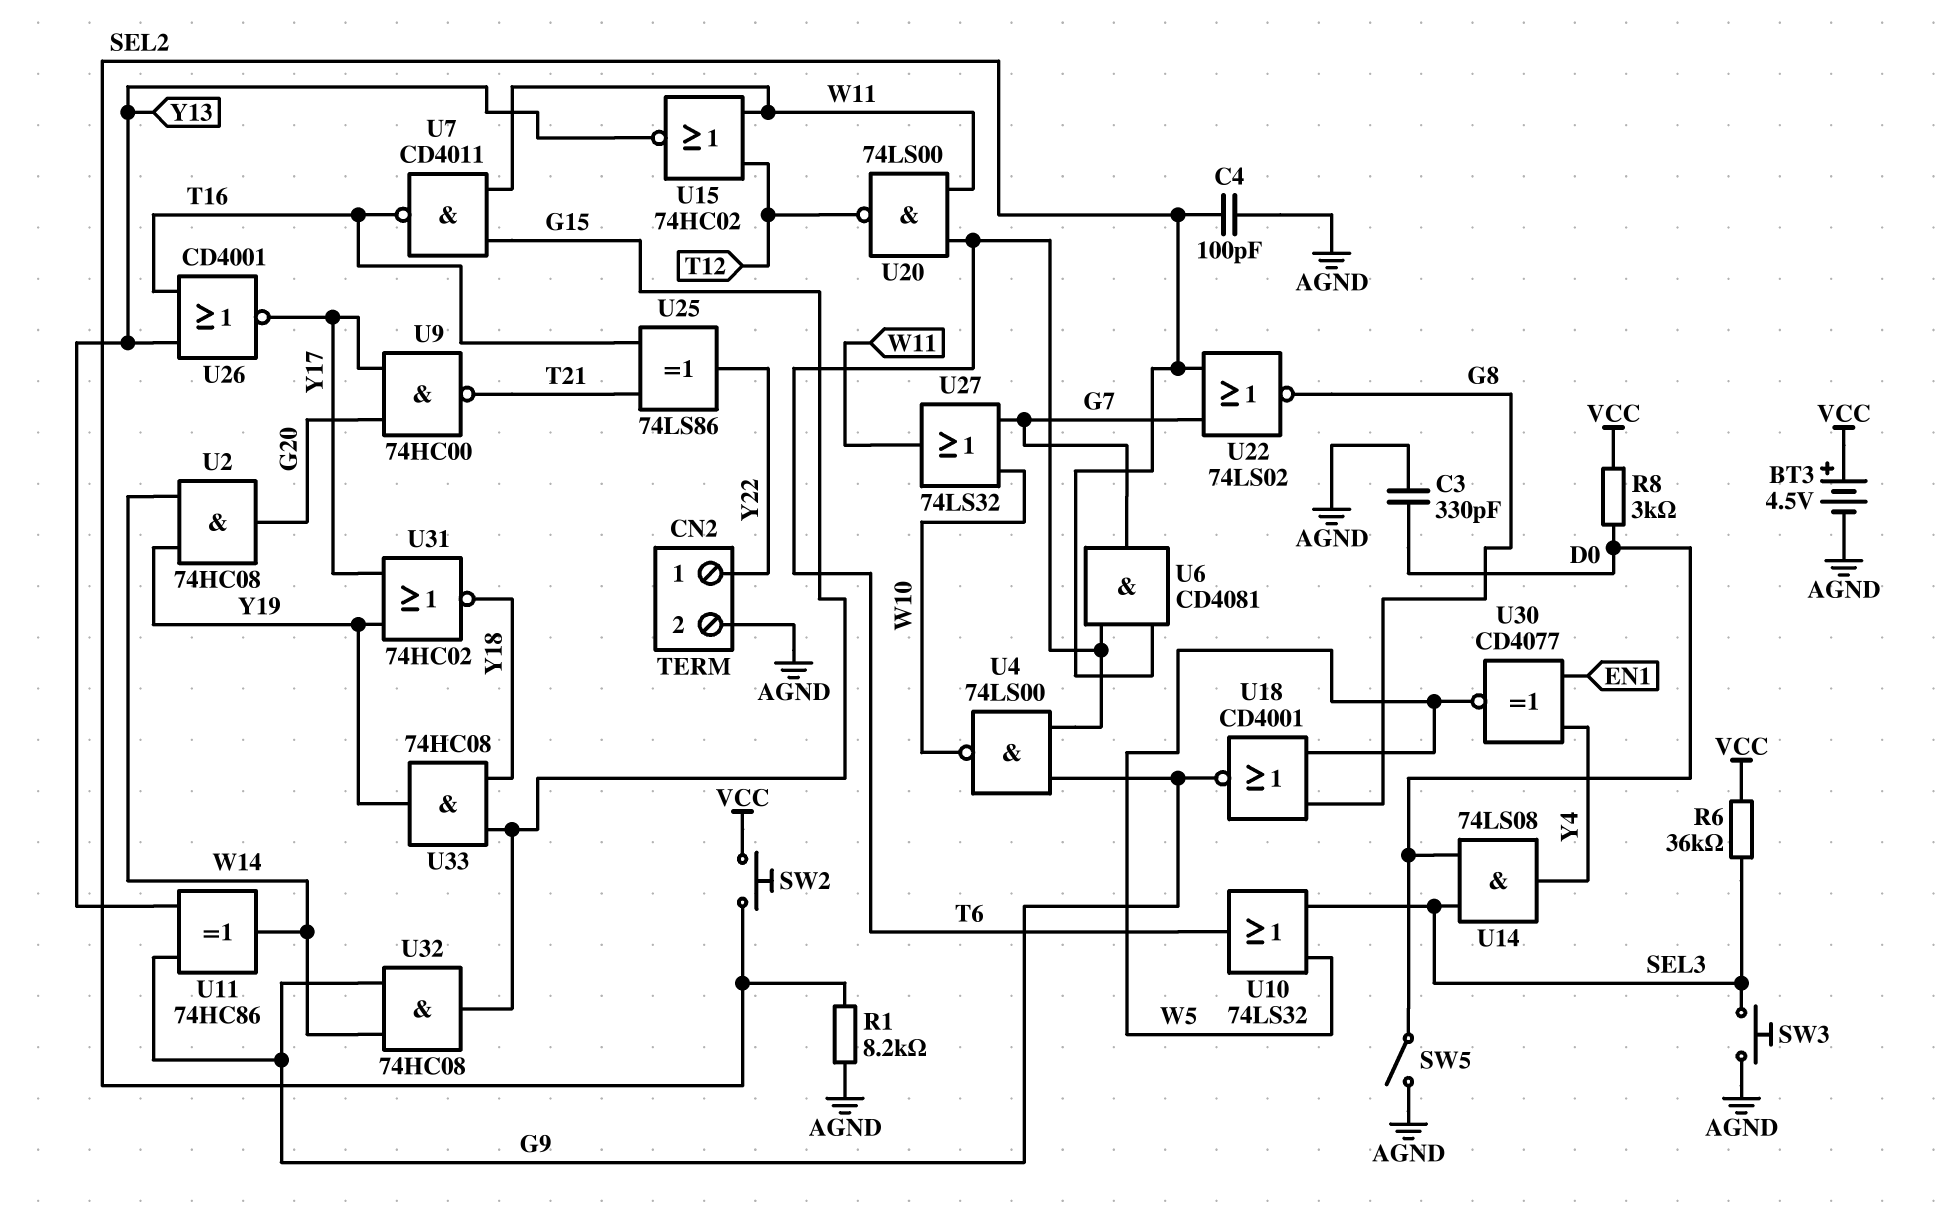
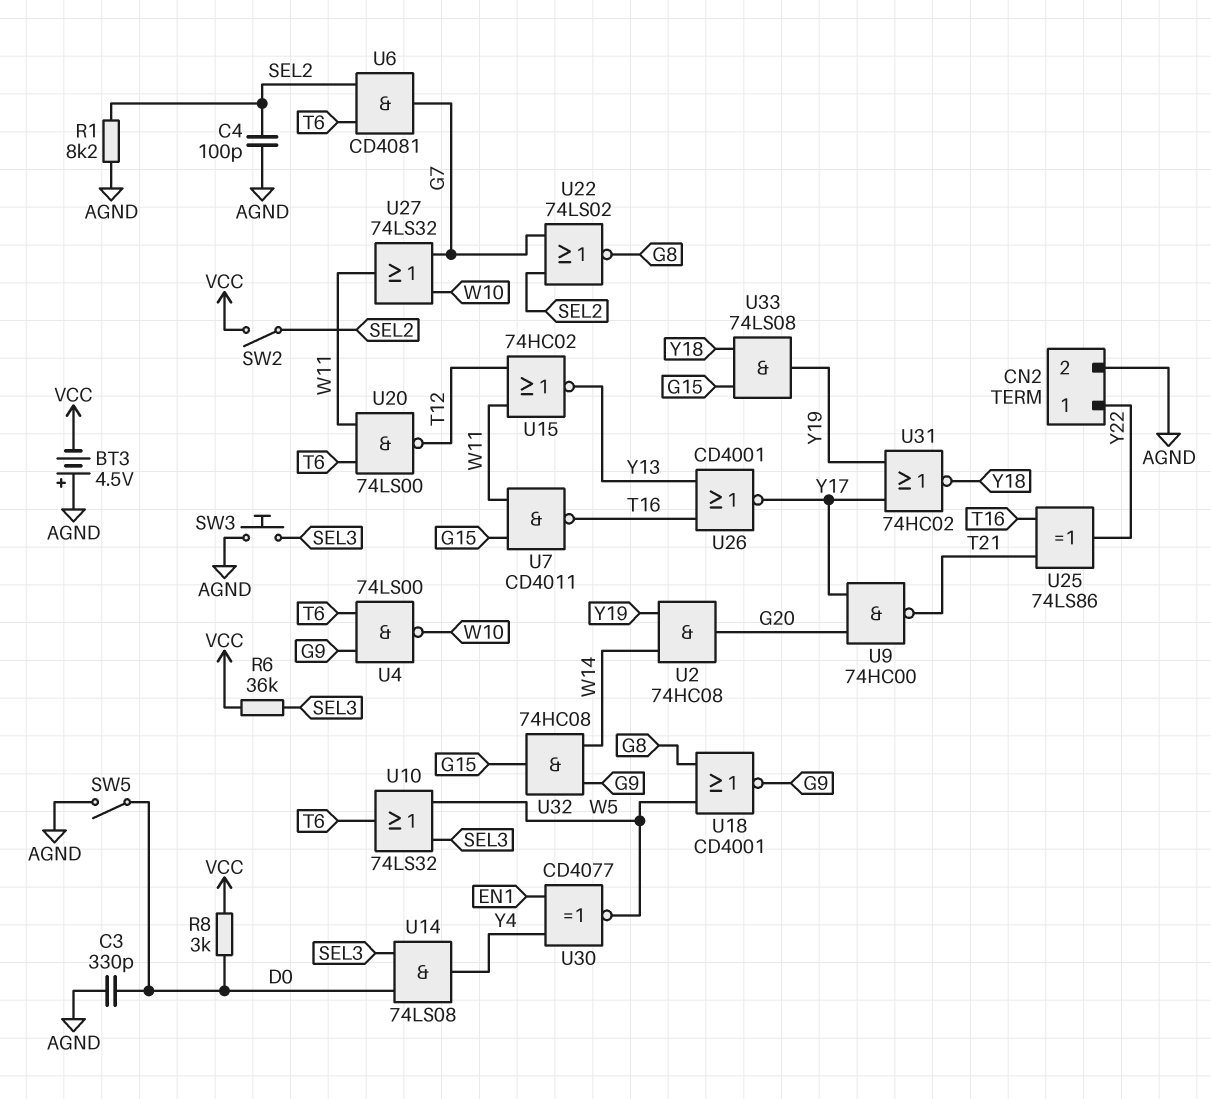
BT3: 4.5V (plus VCC, minus AGND) -> 4.5V (plus AGND, minus VCC)
SW2: button (SEL2, VCC) -> switch (SEL2, VCC)
U11: XOR 74HC86 (in G9, in Y13, out W14) -> none
U33: AND 74HC08 (in G15, in Y18, out Y19) -> AND 74LS08 (in G15, in Y18, out Y19)

